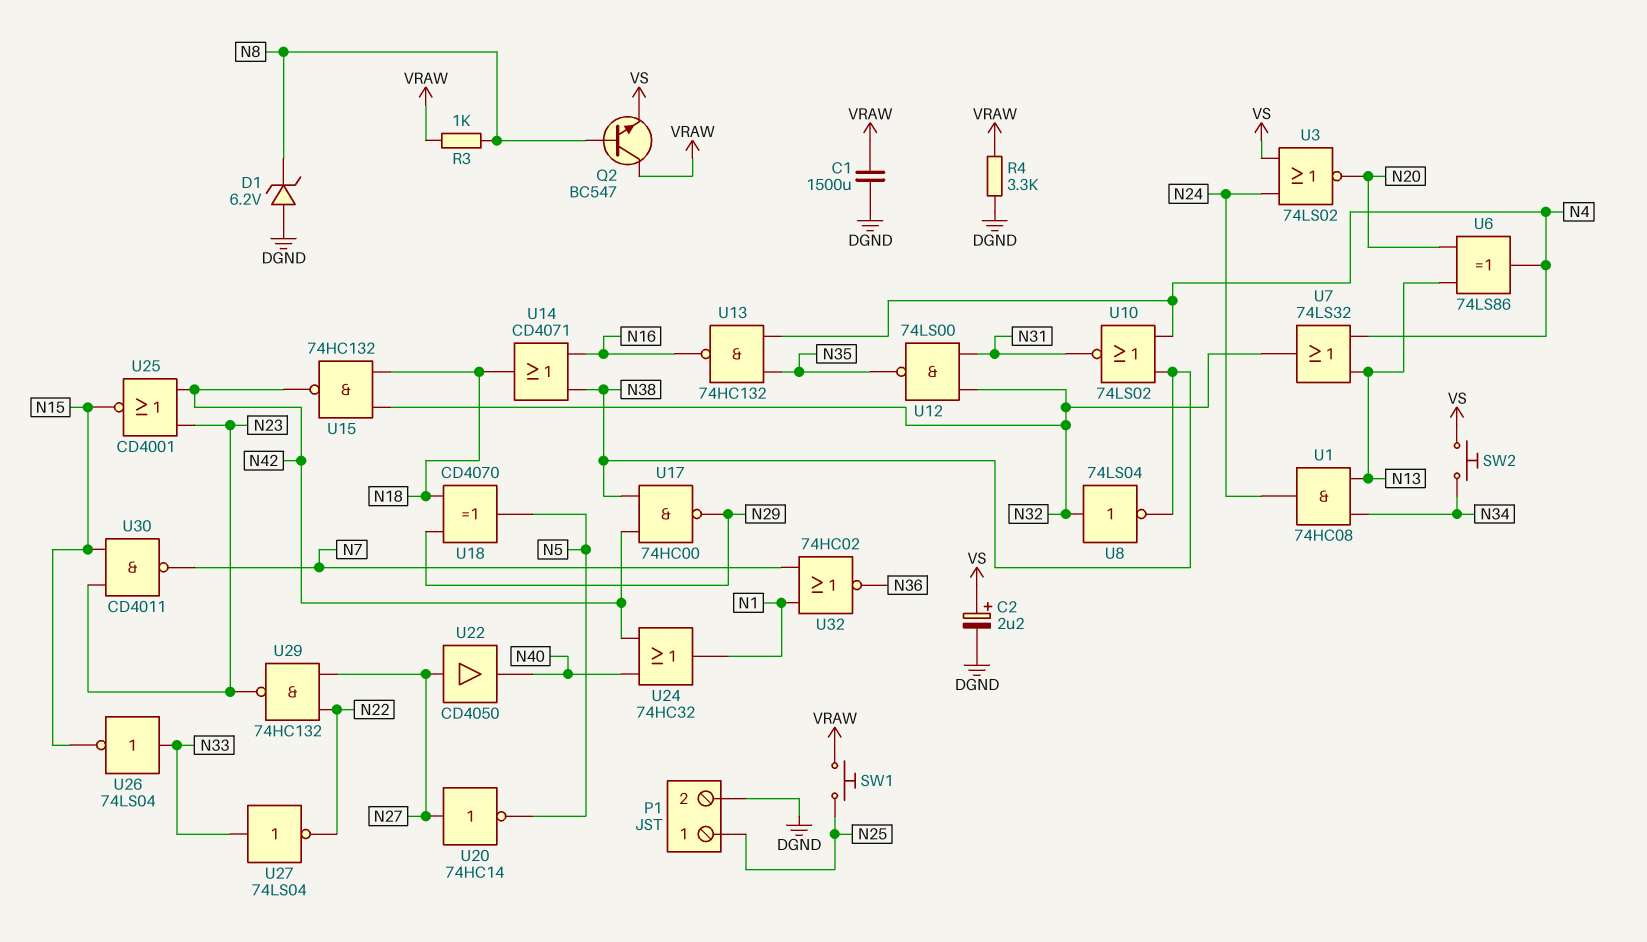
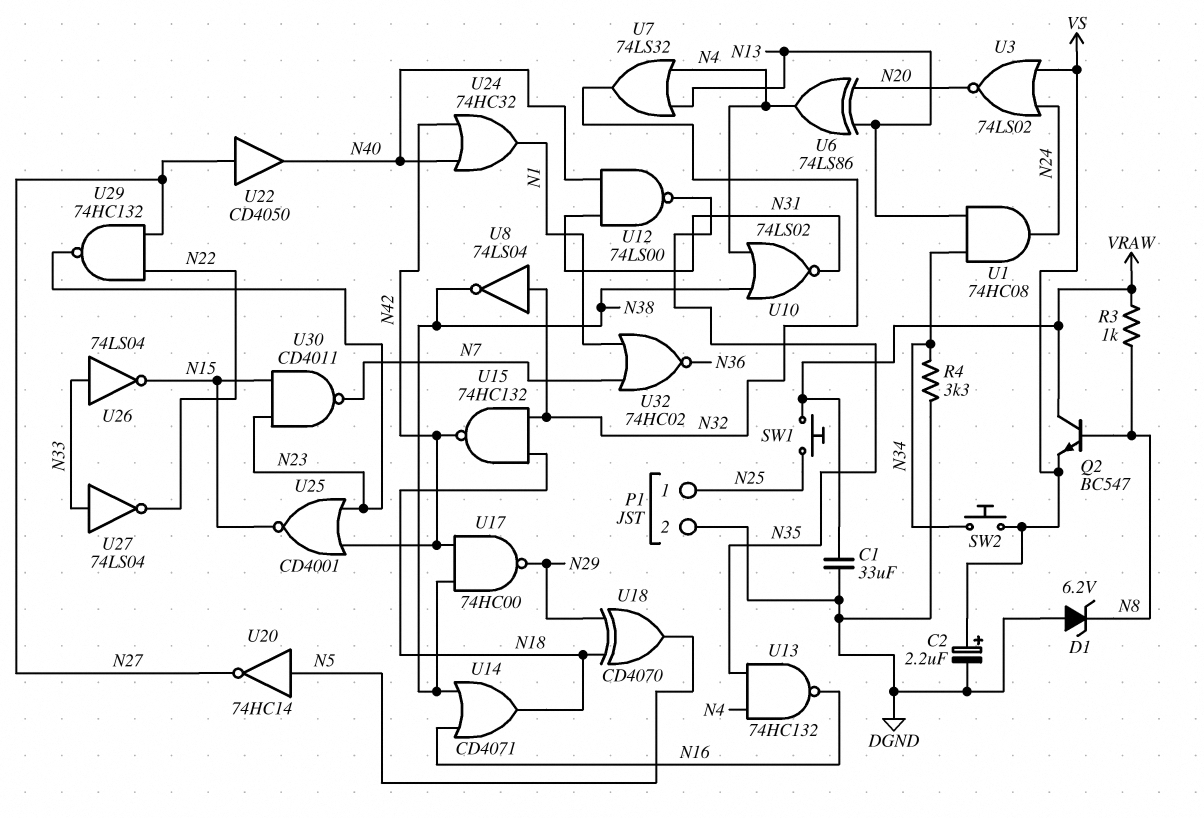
C1: 1500uF (DGND, VRAW) -> 33uF (DGND, VRAW)
R4: 3.3k (DGND, VRAW) -> 3.3k (DGND, N34)
U12: NAND 74LS00 (in N31, in N32, out N35) -> NAND 74LS00 (in N31, in N40, out N35)
U20: NOT 74HC14 (in N27, out N5) -> NOT 74HC14 (in N5, out N27)

